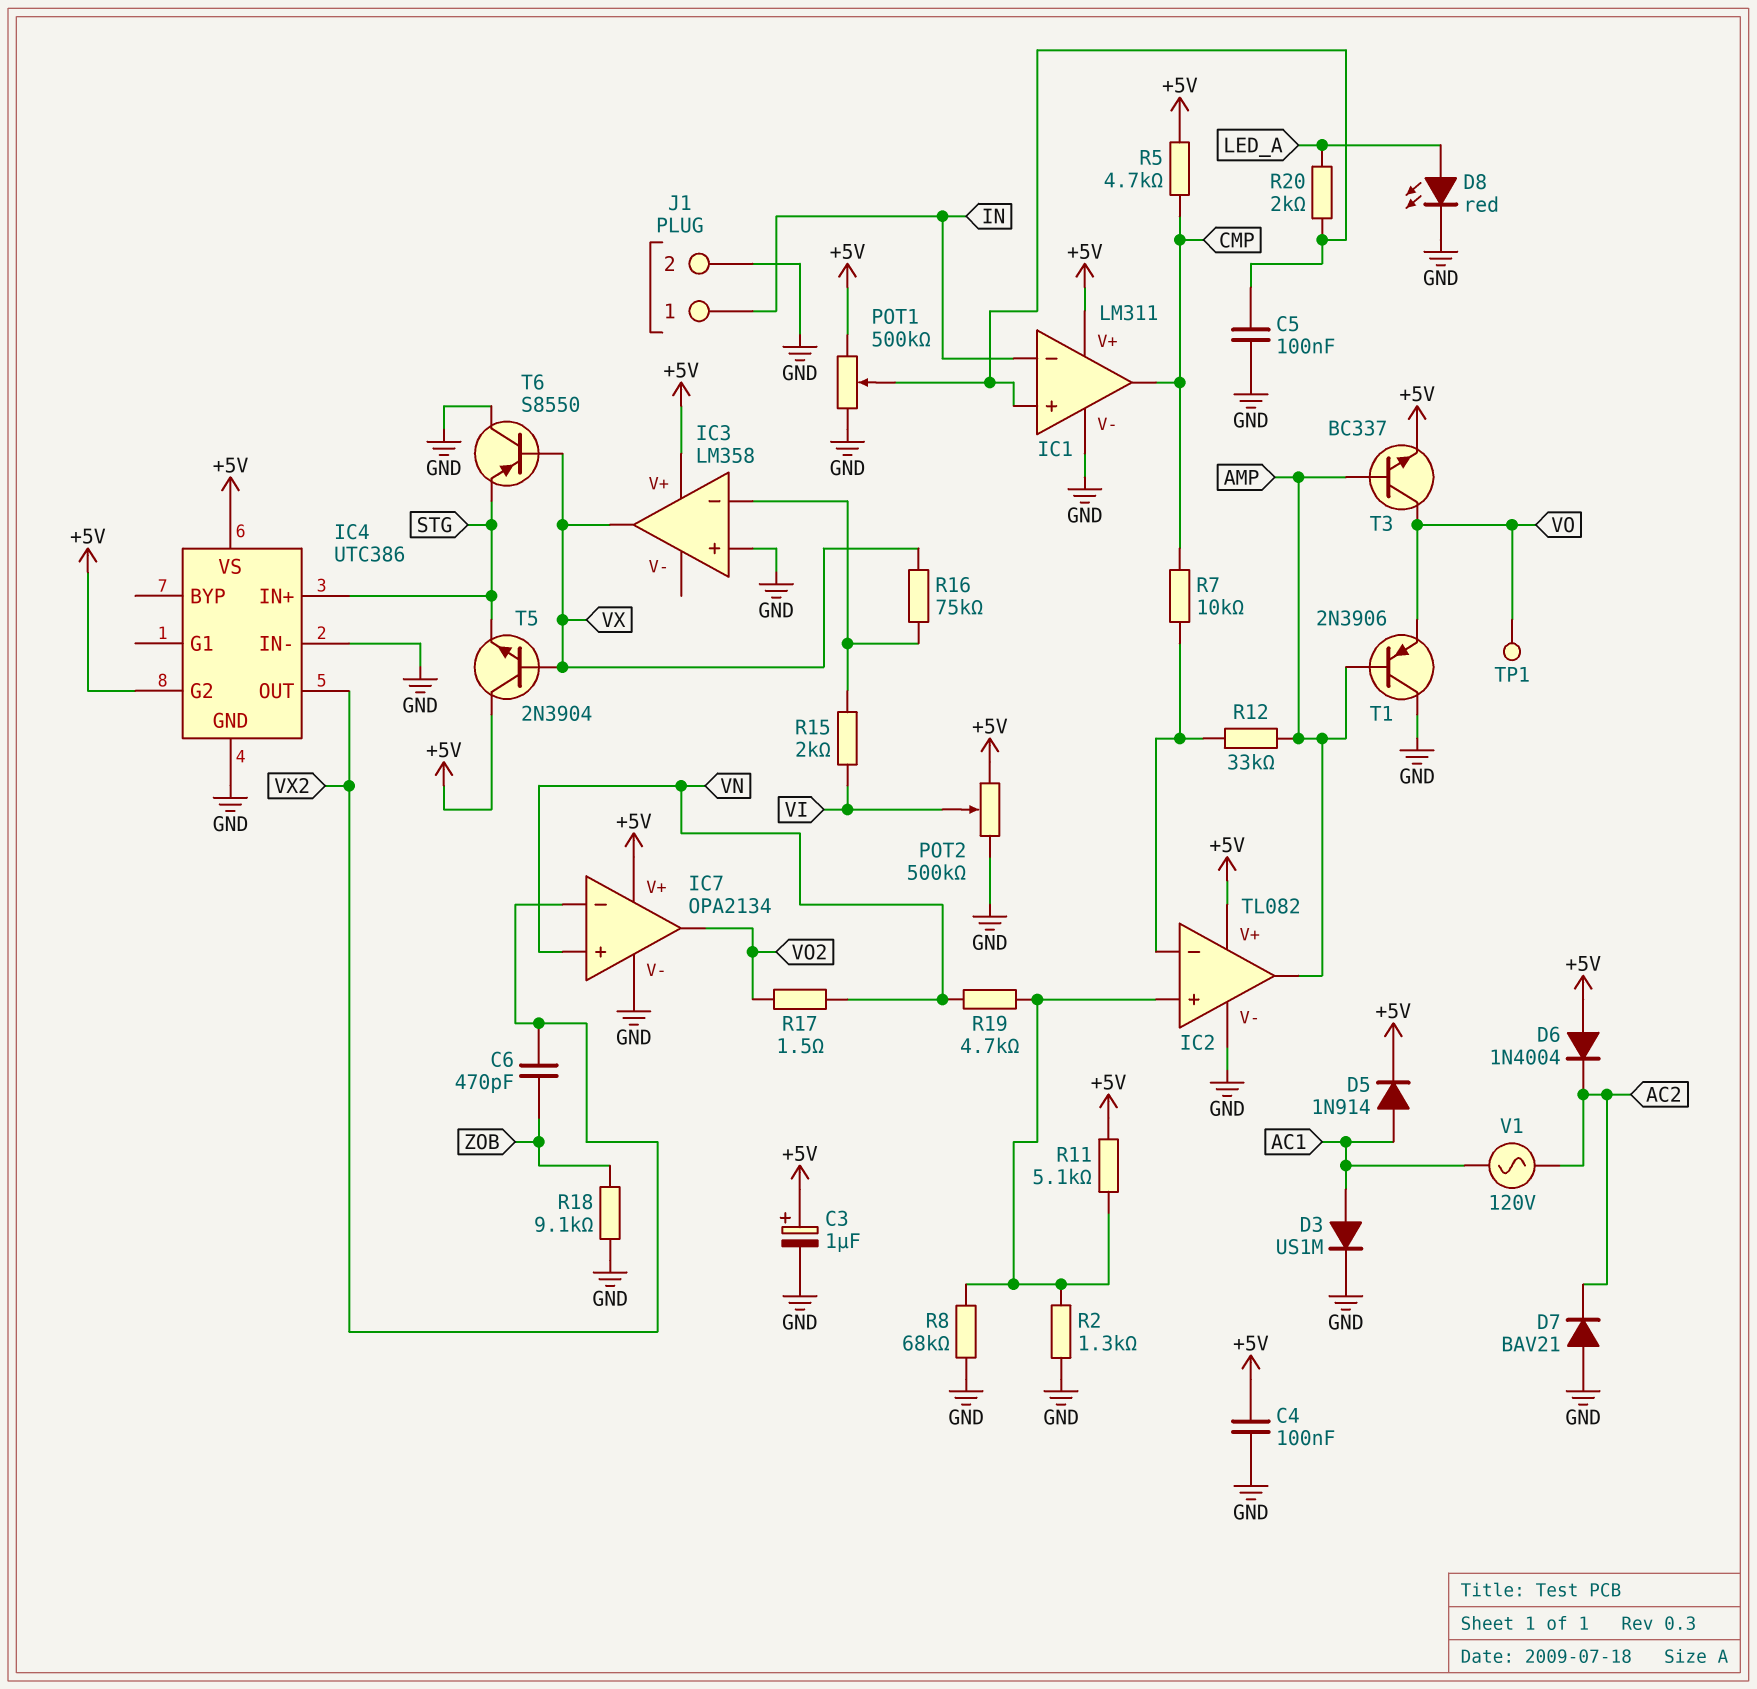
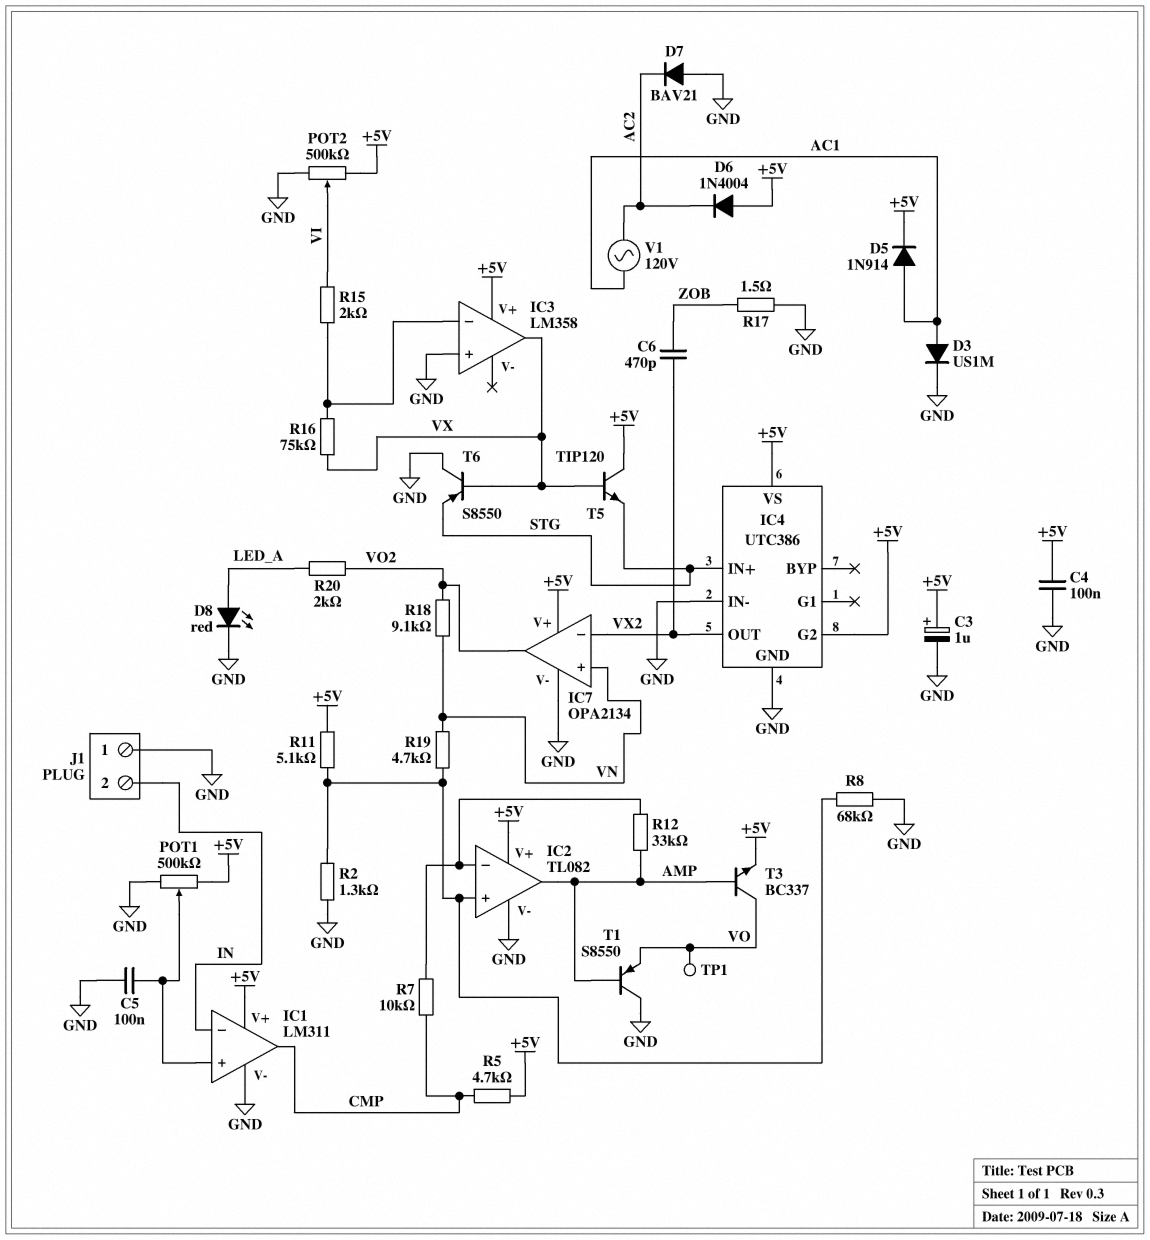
J1 pin 1: IN -> GND
J1 pin 2: GND -> IN
R17: 1.5 (VN, VO2) -> 1.5 (GND, ZOB)
R18: 9.1k (GND, ZOB) -> 9.1k (VN, VO2)
R20: 2k (IC1/in+, LED_A) -> 2k (LED_A, VO2)
T1: PNP 2N3906 (B AMP, C GND, E VO) -> PNP S8550 (B AMP, C GND, E VO)
T5: NPN 2N3904 (B VX, C +5V, E STG) -> NPN TIP120 (B VX, C +5V, E STG)

